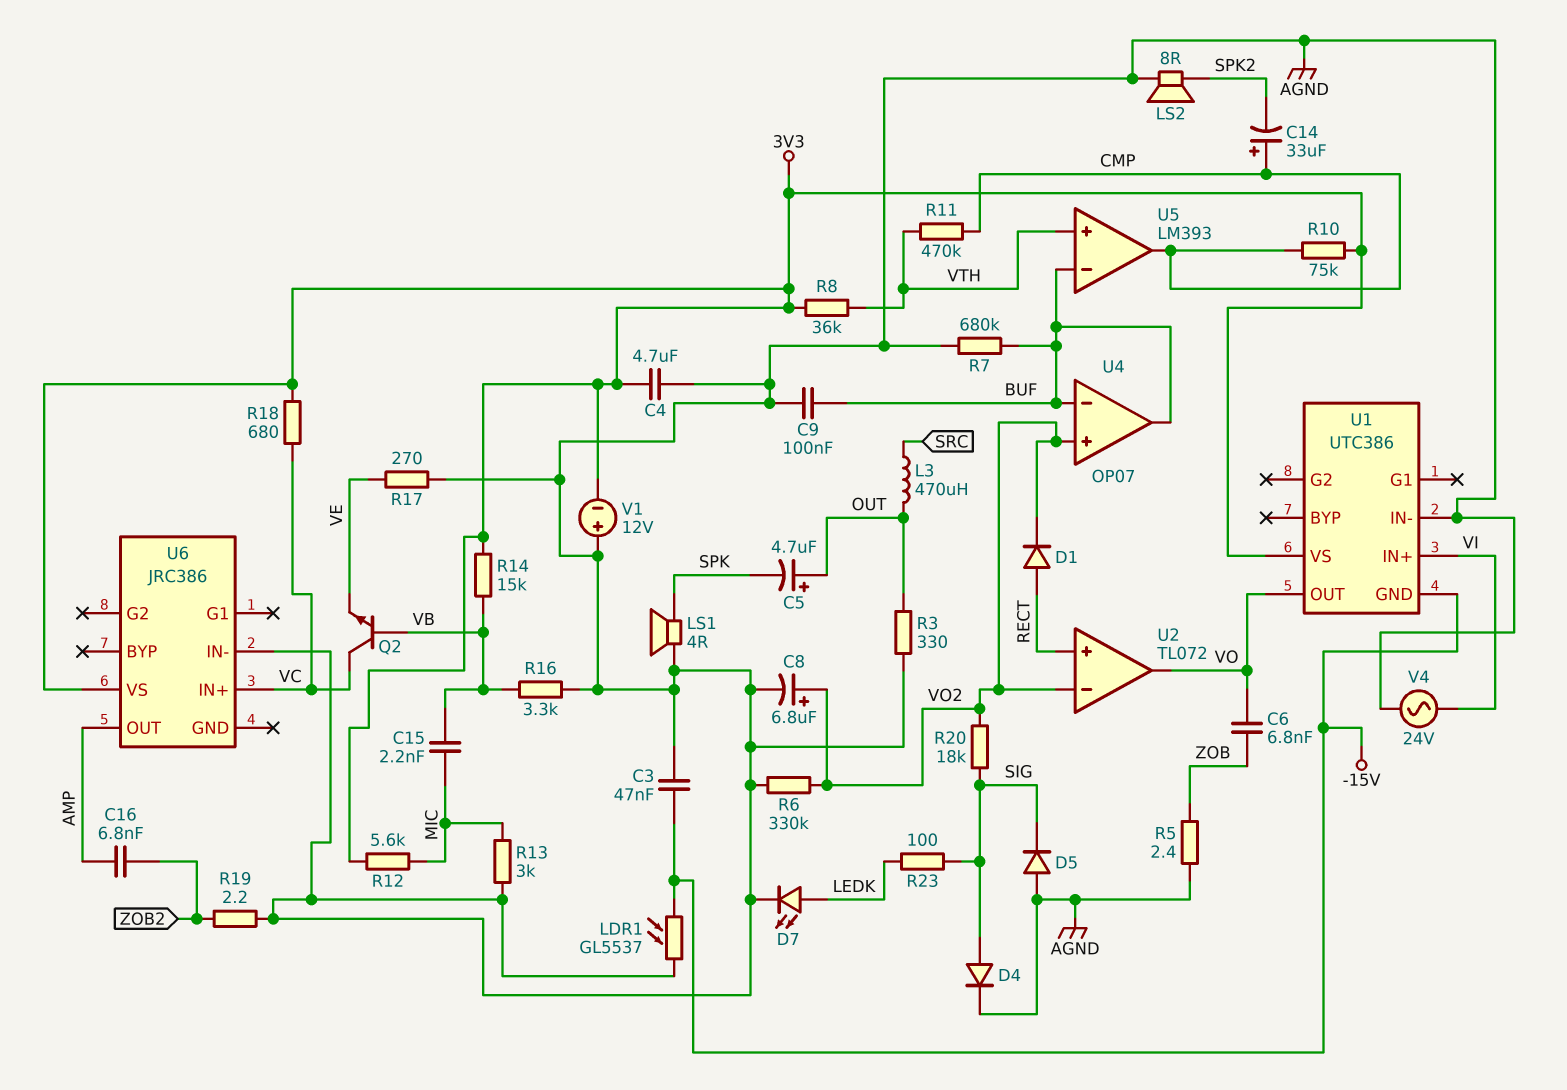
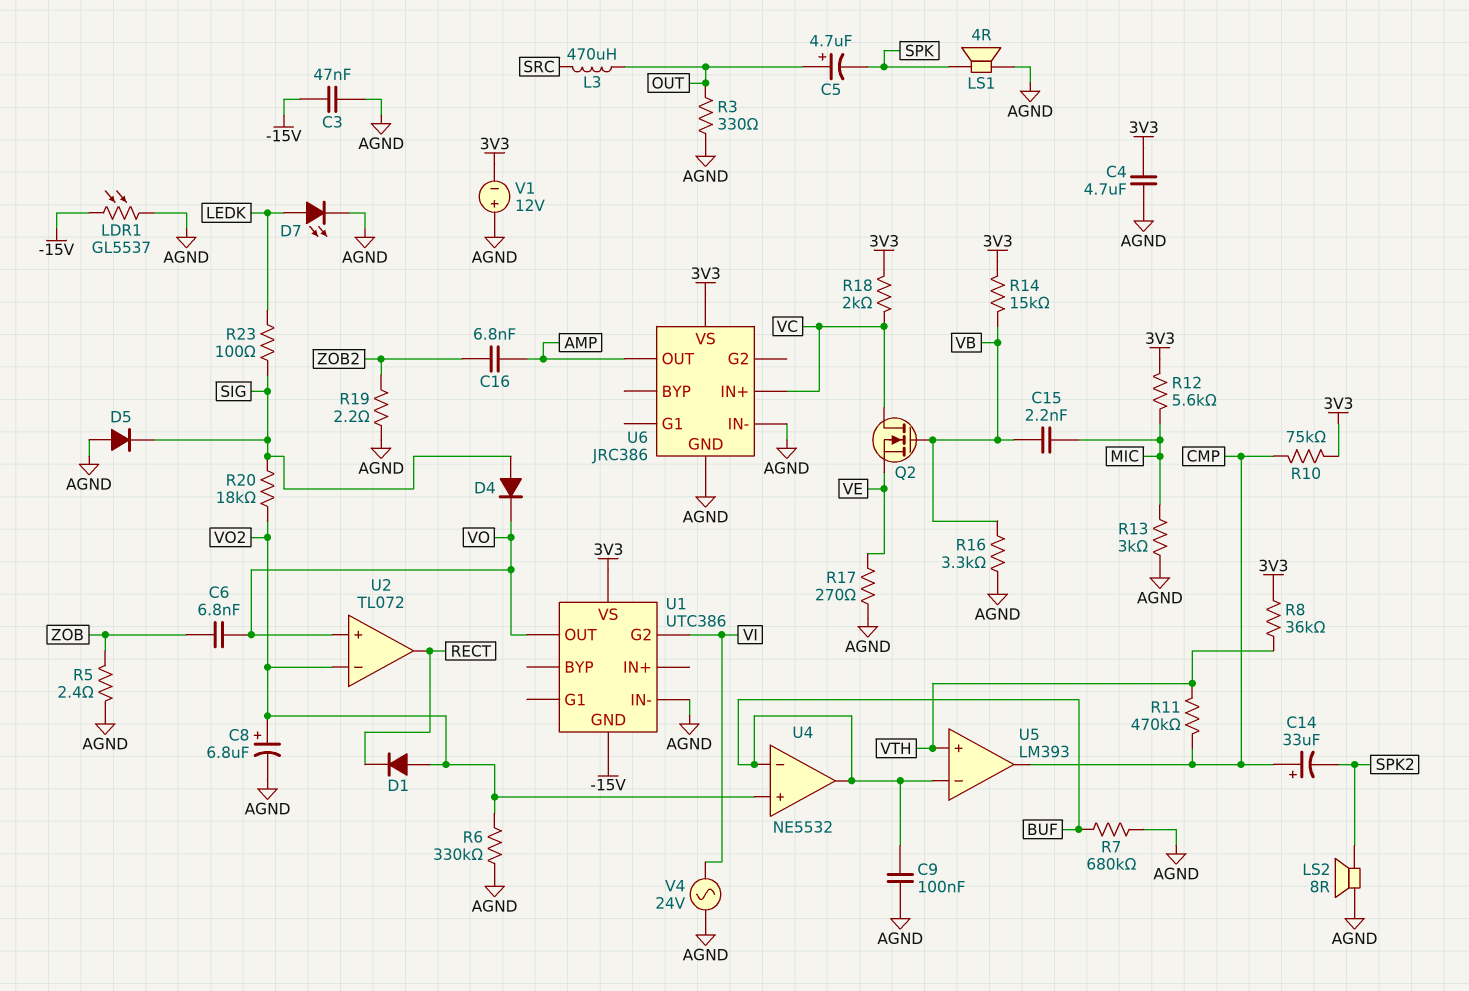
D1: diode (A RECT, K VO2) -> diode (A VO2, K RECT)
D4: diode (A SIG, K AGND) -> diode (A SIG, K VO)
Q2: NPN (B VB, C VC, E VE) -> NMOS (G VB, D VC, S VE)
R18: 680 (3V3, VC) -> 2k (3V3, VC)
U1 pin G2: none -> VI
U1 pin IN+: VI -> none
U2 pin in+: RECT -> VO
U2 pin out: VO -> RECT
U4: OP07 -> NE5532
U6 pin GND: none -> AGND

